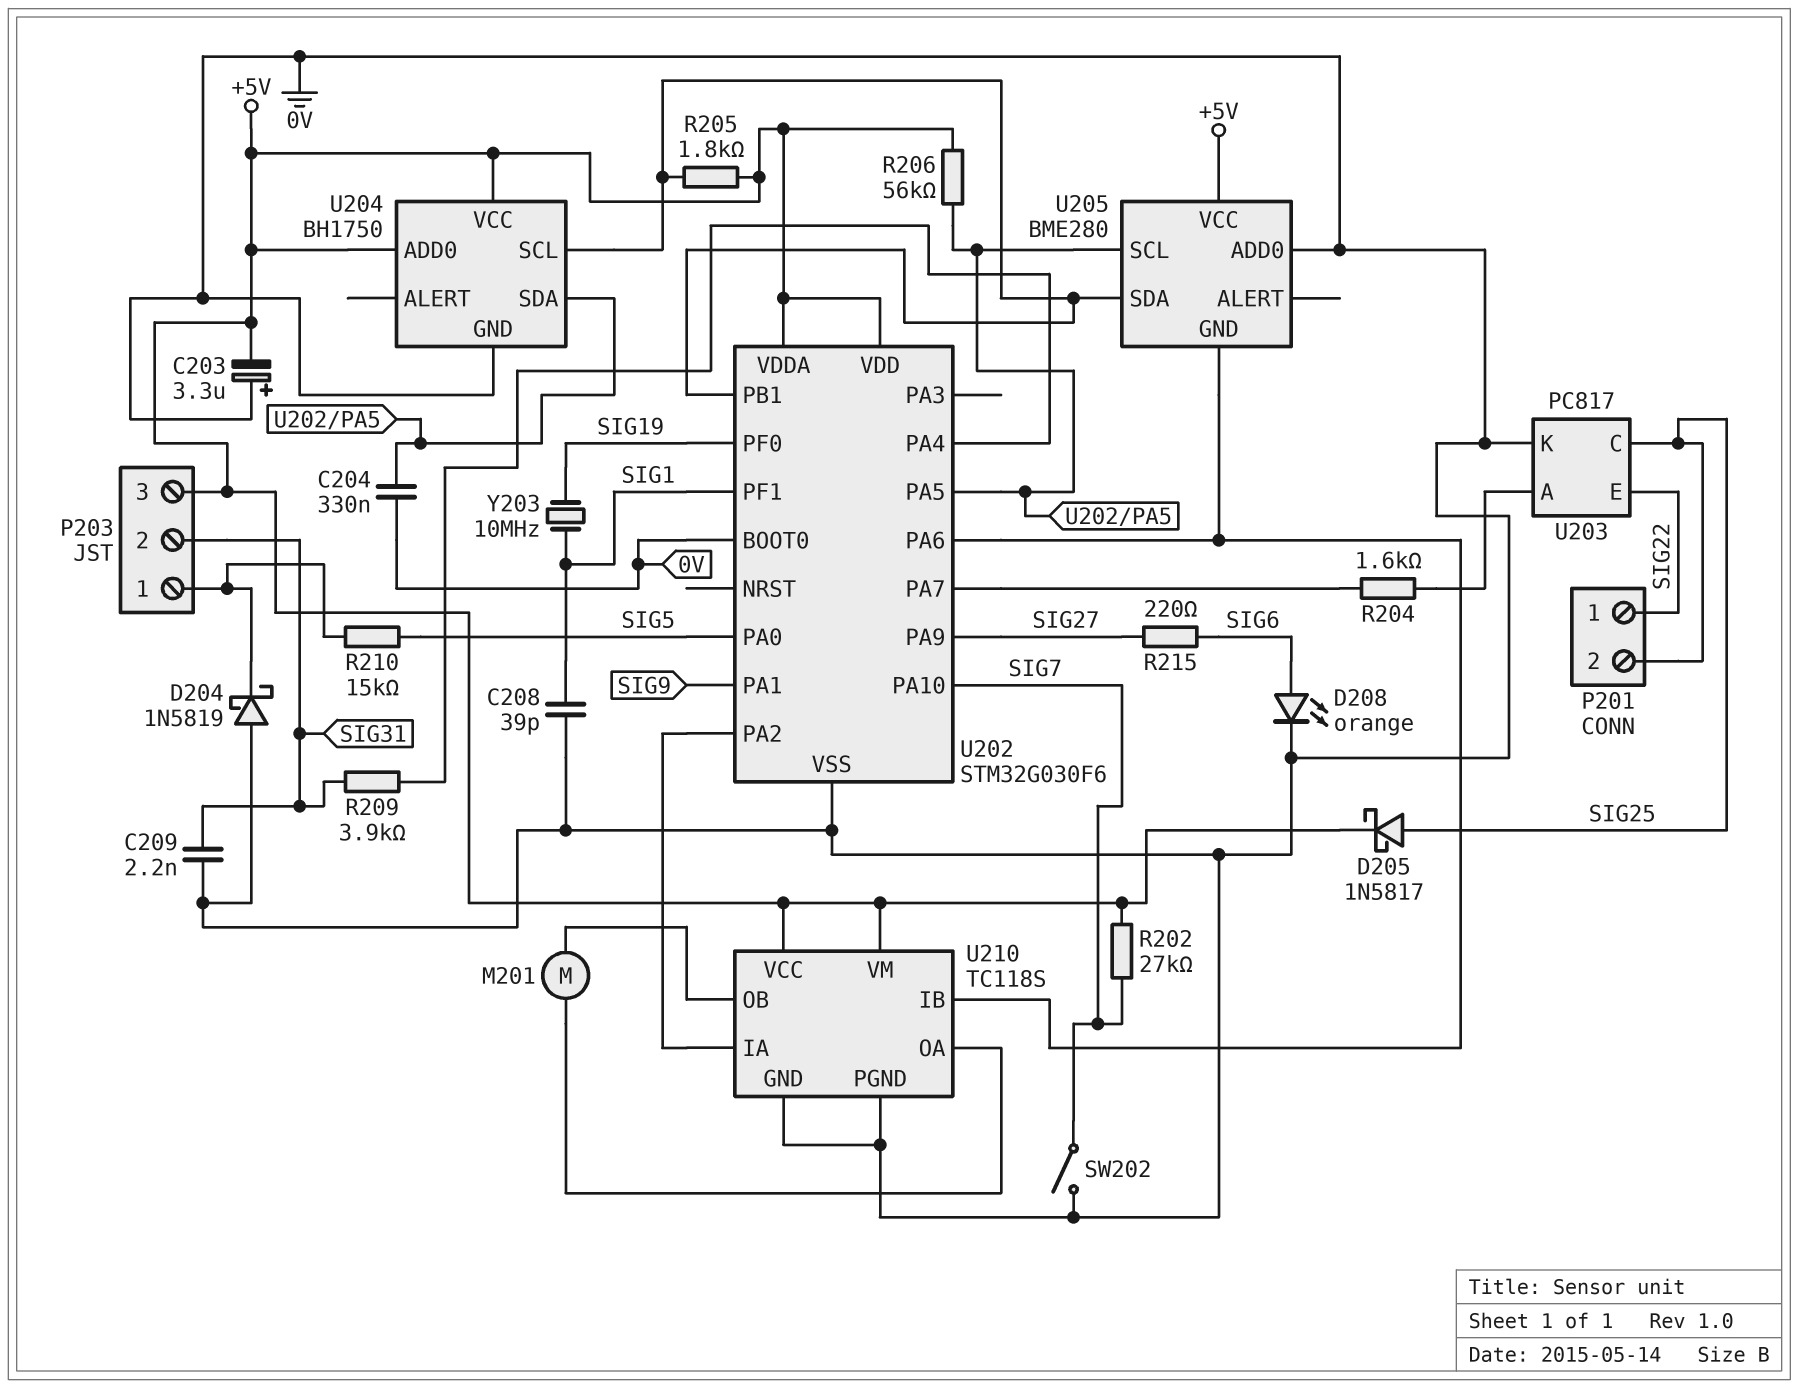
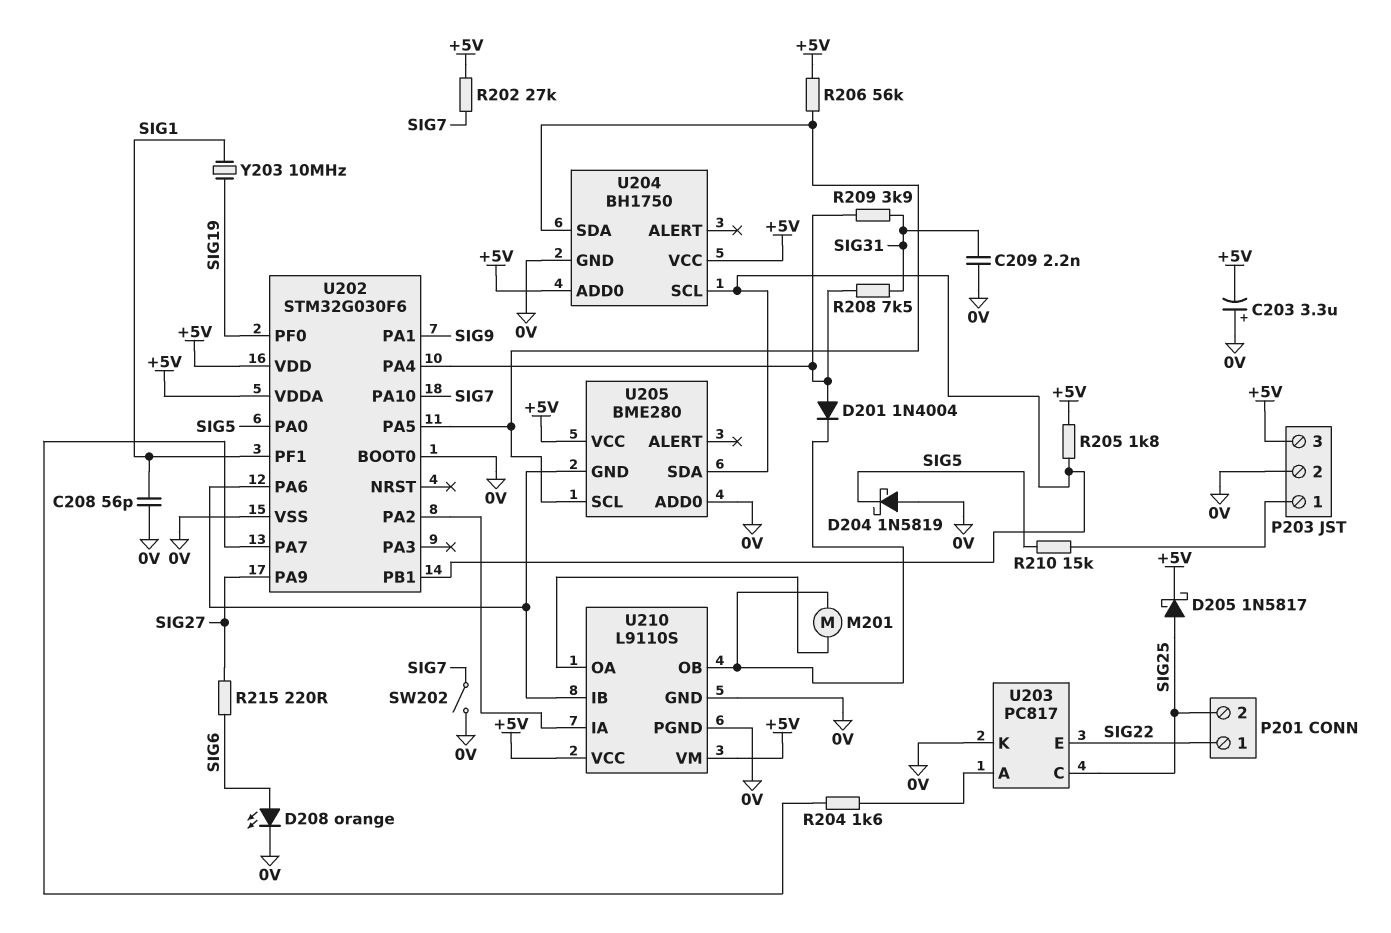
C204: 330nF (0V, U202/PA5) -> none
C208: 39pF (0V, SIG1) -> 56pF (0V, SIG1)
D201: none -> diode 1N4004 (A U202/PA4, K U210/OB)
D204: schottky 1N5819 (A 0V, K P203/1) -> schottky 1N5819 (A 0V, K SIG5)
P203 pin 2: SIG31 -> 0V
R208: none -> 7.5k (SIG31, U202/PA4)
U210: TC118S -> L9110S

